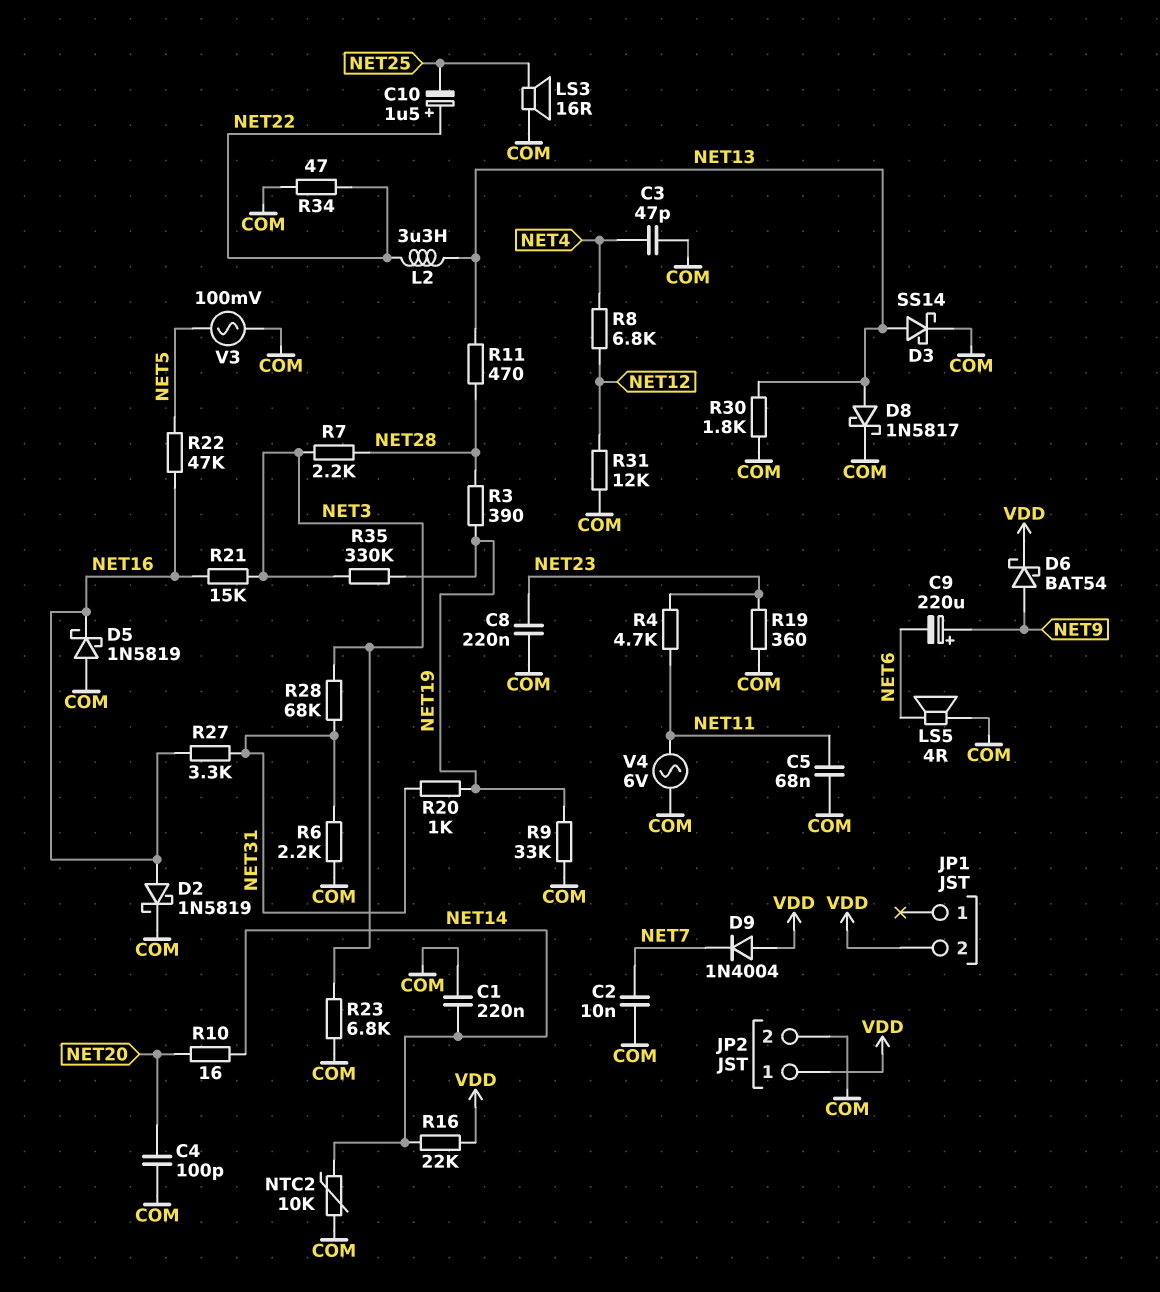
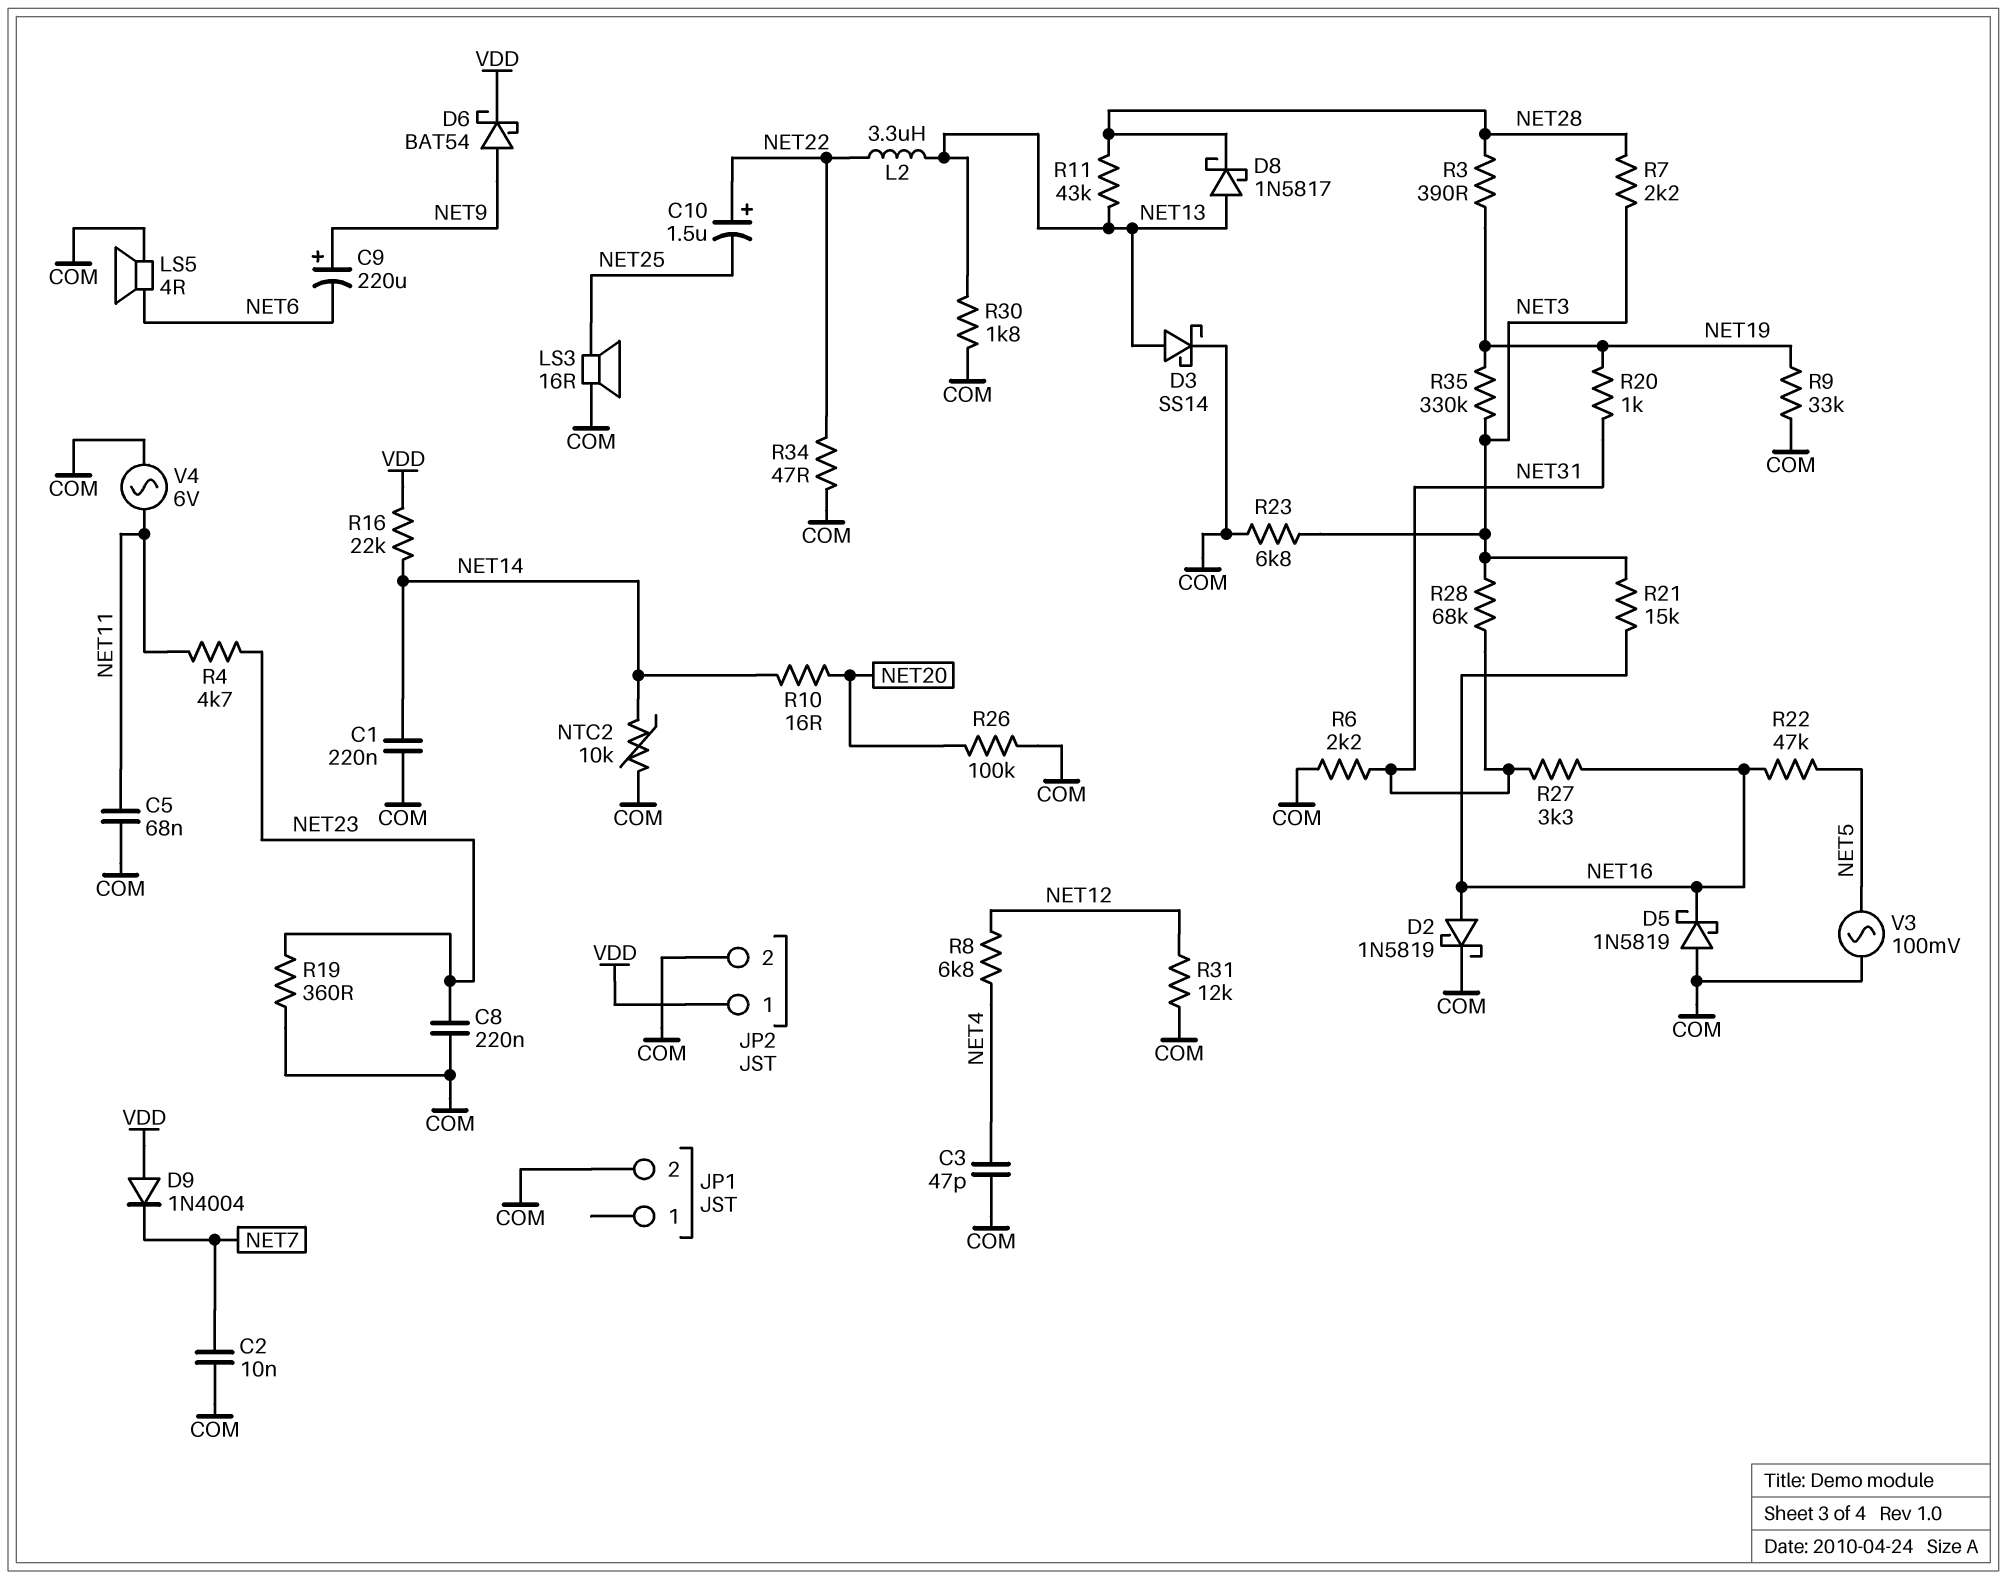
C4: 100pF (COM, NET20) -> none
D8: schottky 1N5817 (A NET13, K COM) -> schottky 1N5817 (A NET13, K NET28)
JP1 pin 2: VDD -> COM
R11: 470 (NET13, NET28) -> 43k (NET13, NET28)
R26: none -> 100k (COM, NET20)

